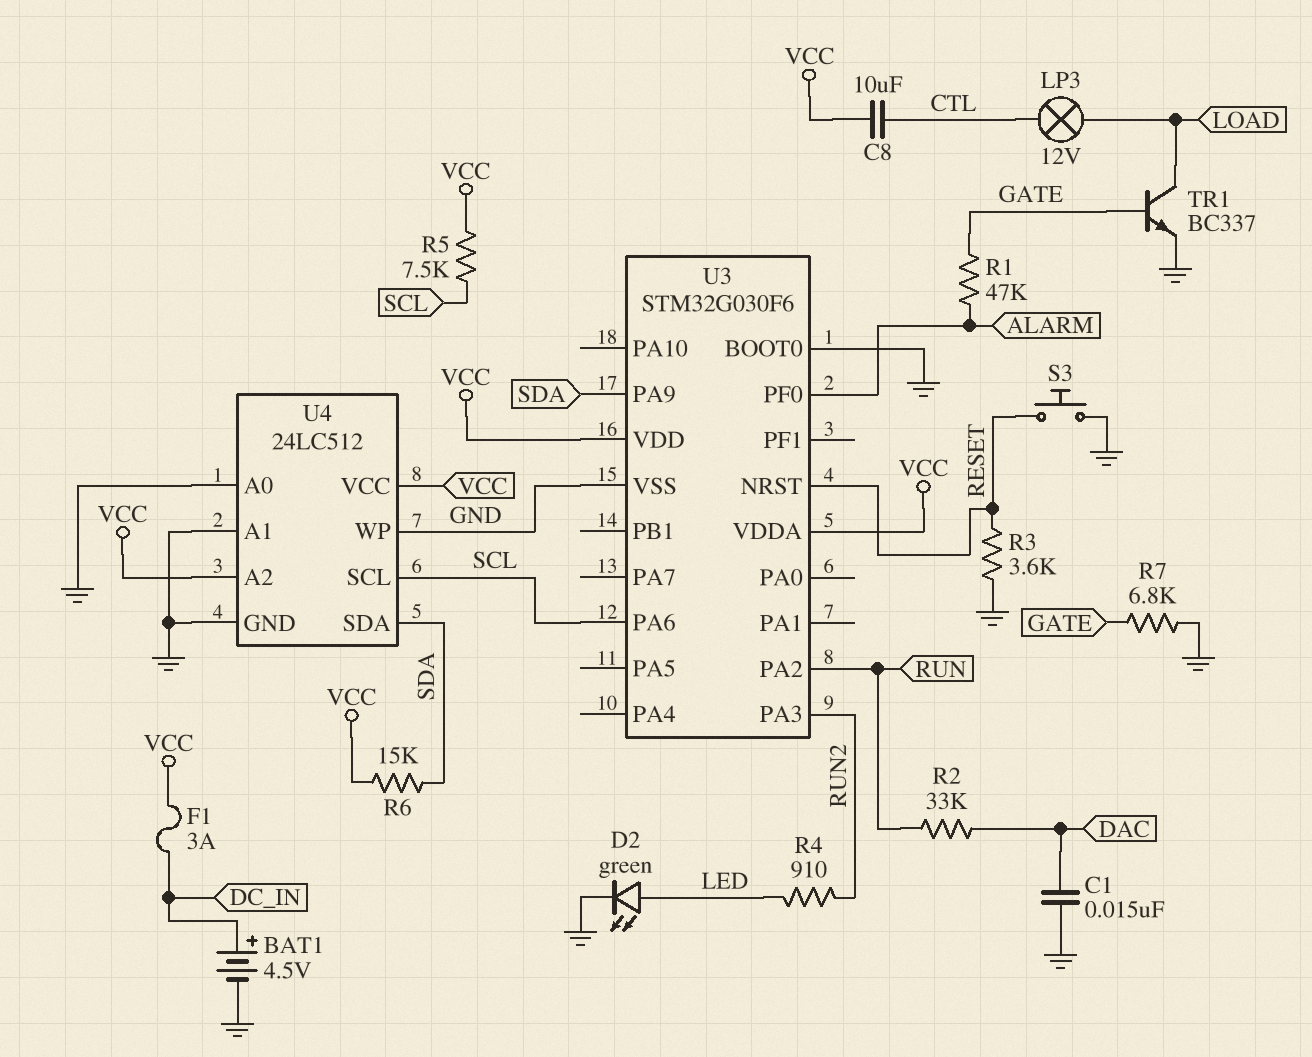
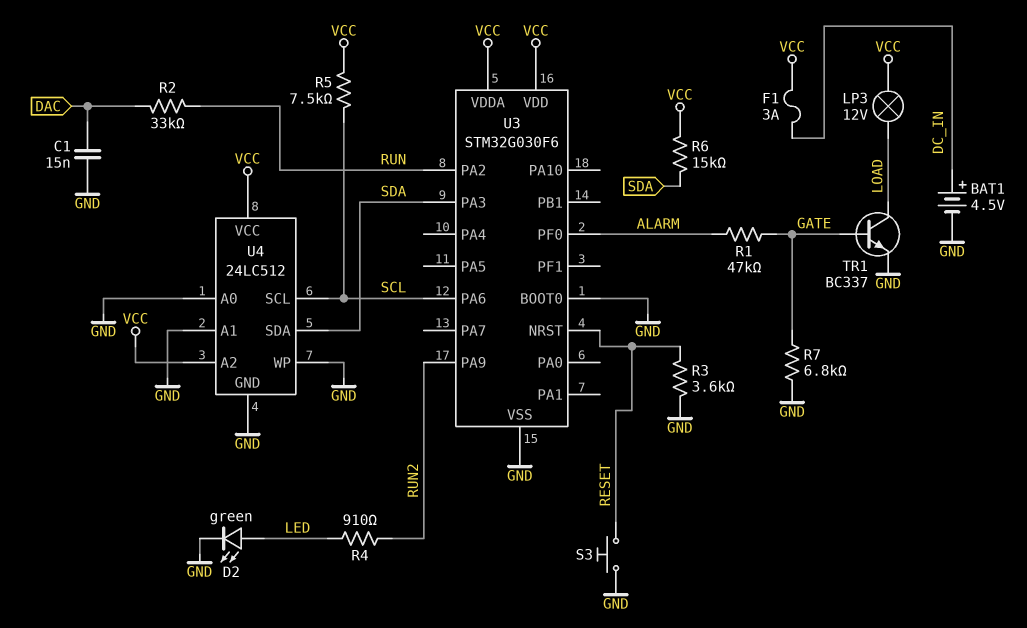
C8: 10uF (CTL, VCC) -> none
LP3: lamp 12V (CTL, LOAD) -> lamp 12V (LOAD, VCC)
U3 pin PA3: RUN2 -> SDA
U3 pin PA9: SDA -> RUN2

